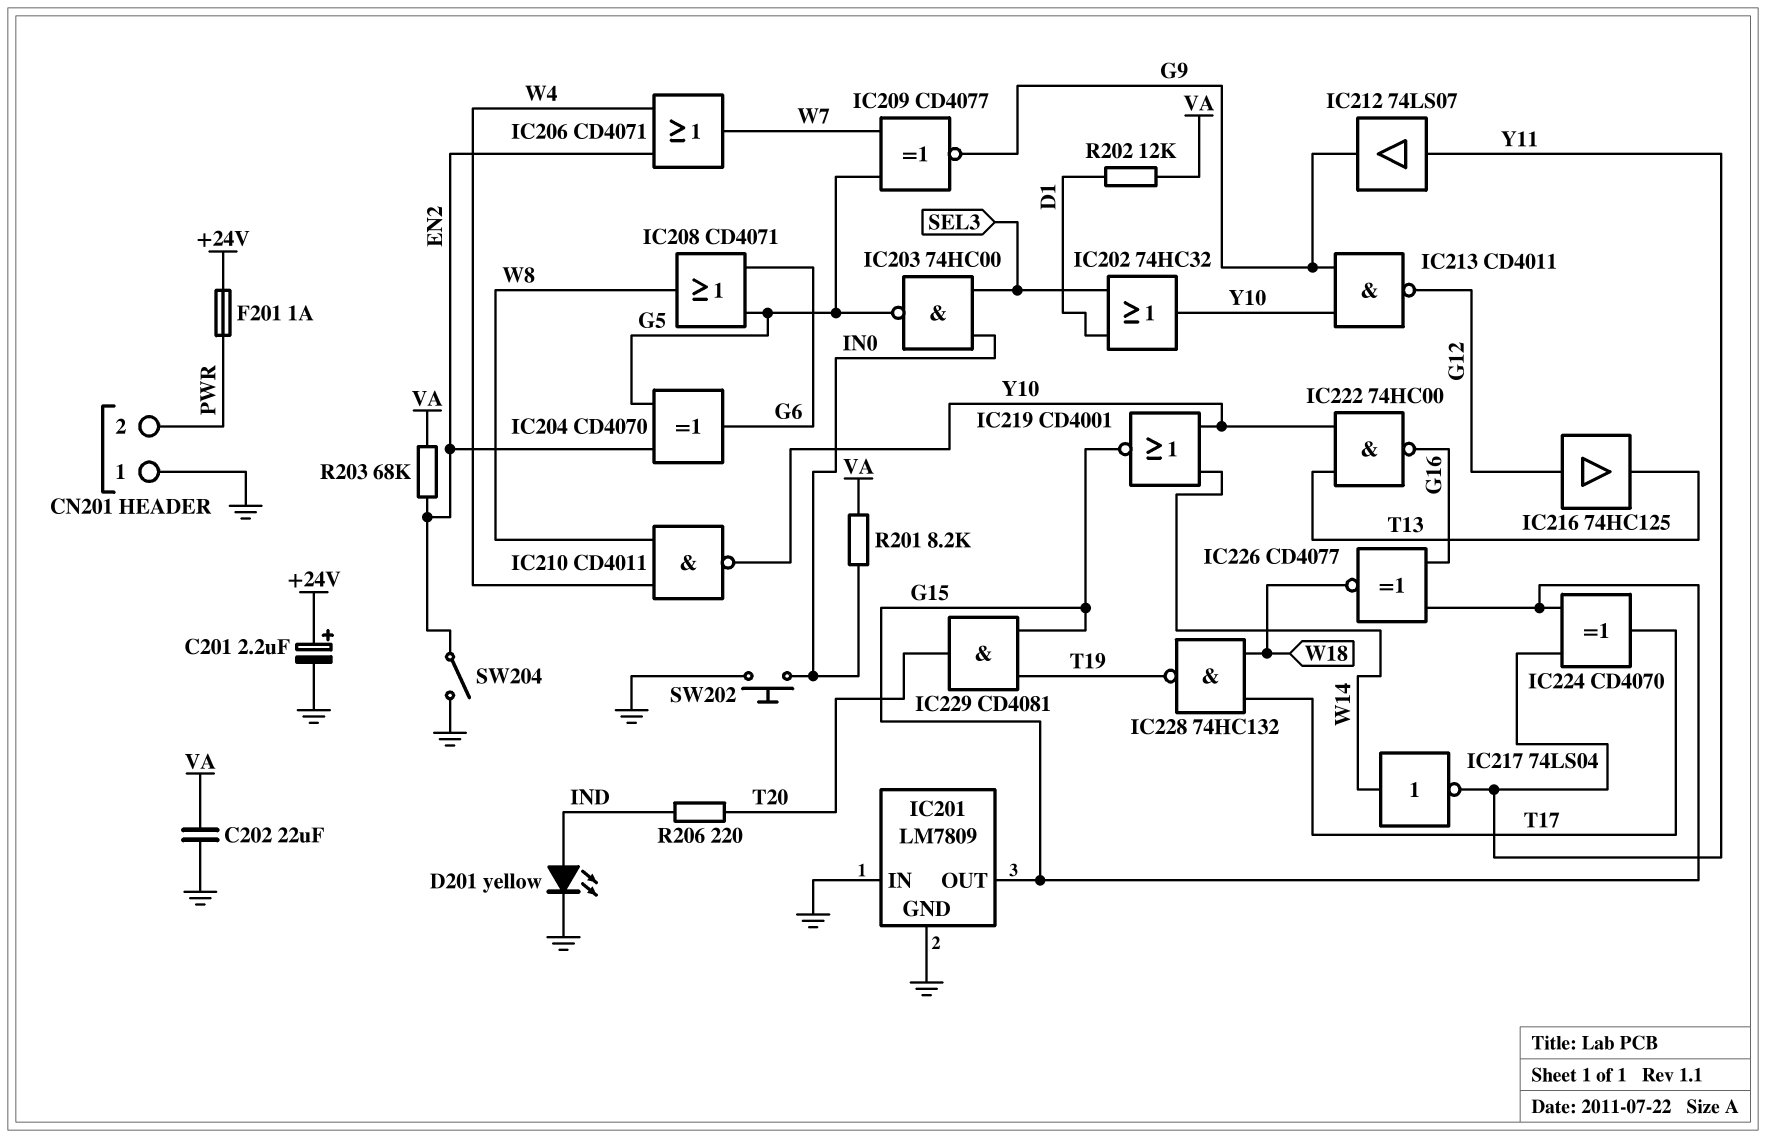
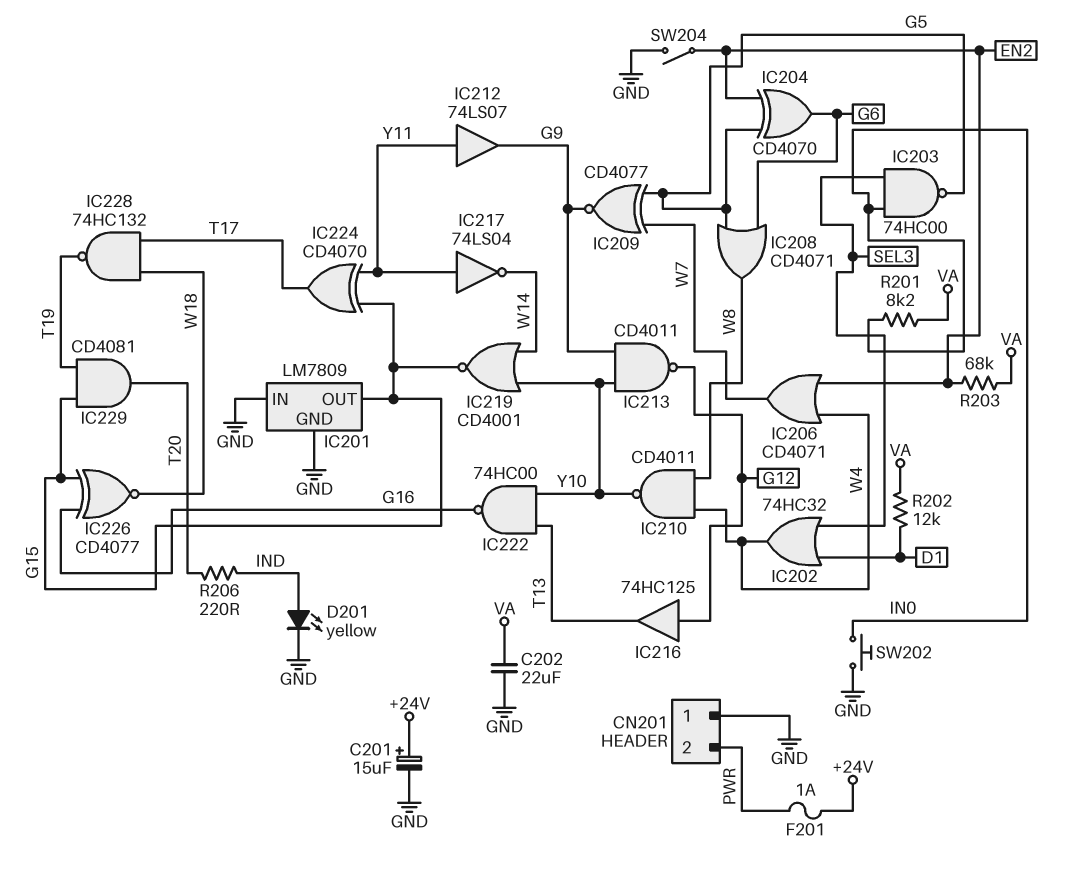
C201: 2.2uF (plus +24V, minus GND) -> 15uF (plus +24V, minus GND)
IC202: OR 74HC32 (in D1, in SEL3, out Y10) -> OR 74HC32 (in D1, in SEL3, out W4)
IC217: NOT 74LS04 (in W14, out Y11) -> NOT 74LS04 (in Y11, out W14)

